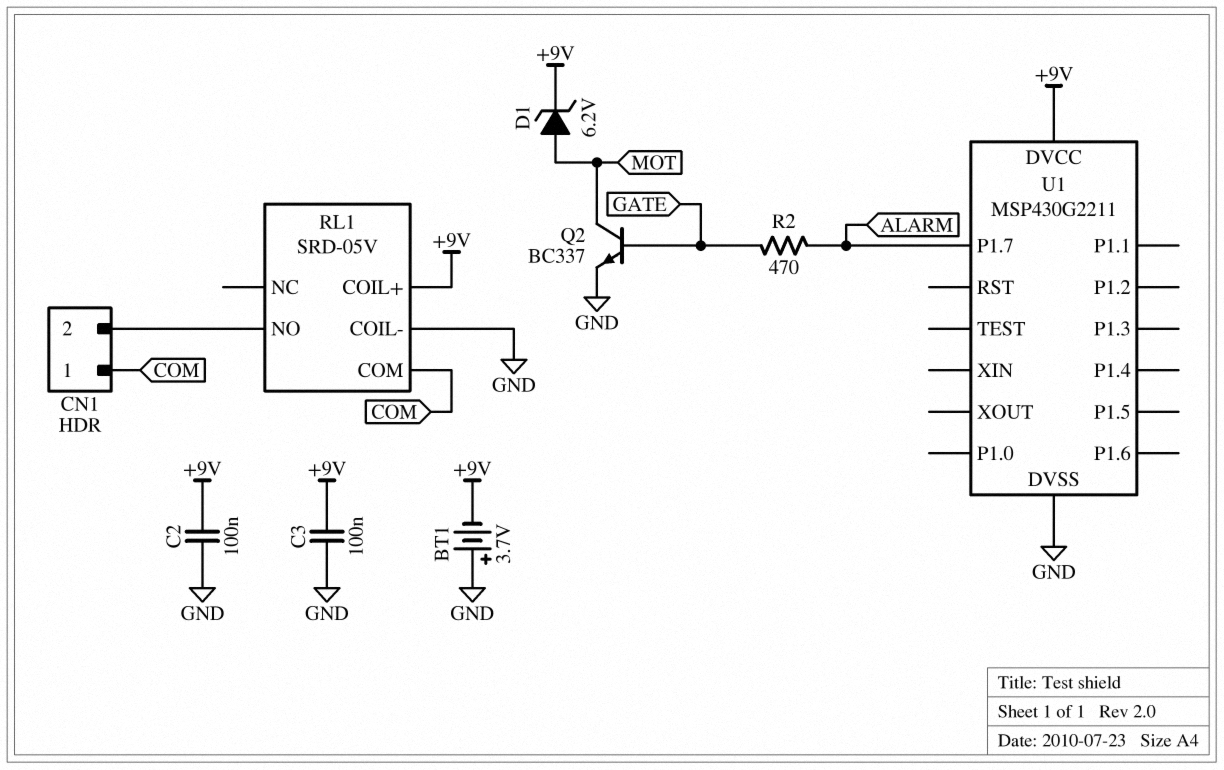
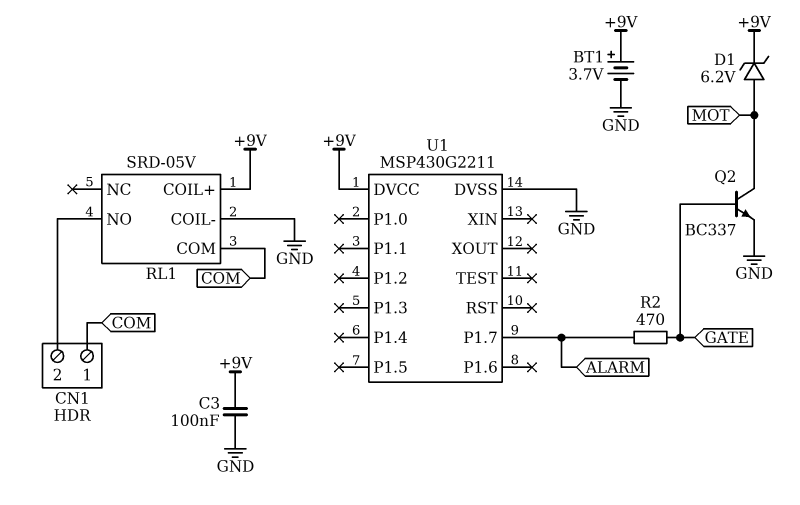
BT1: 3.7V (plus GND, minus +9V) -> 3.7V (plus +9V, minus GND)
C2: 100nF (+9V, GND) -> none

